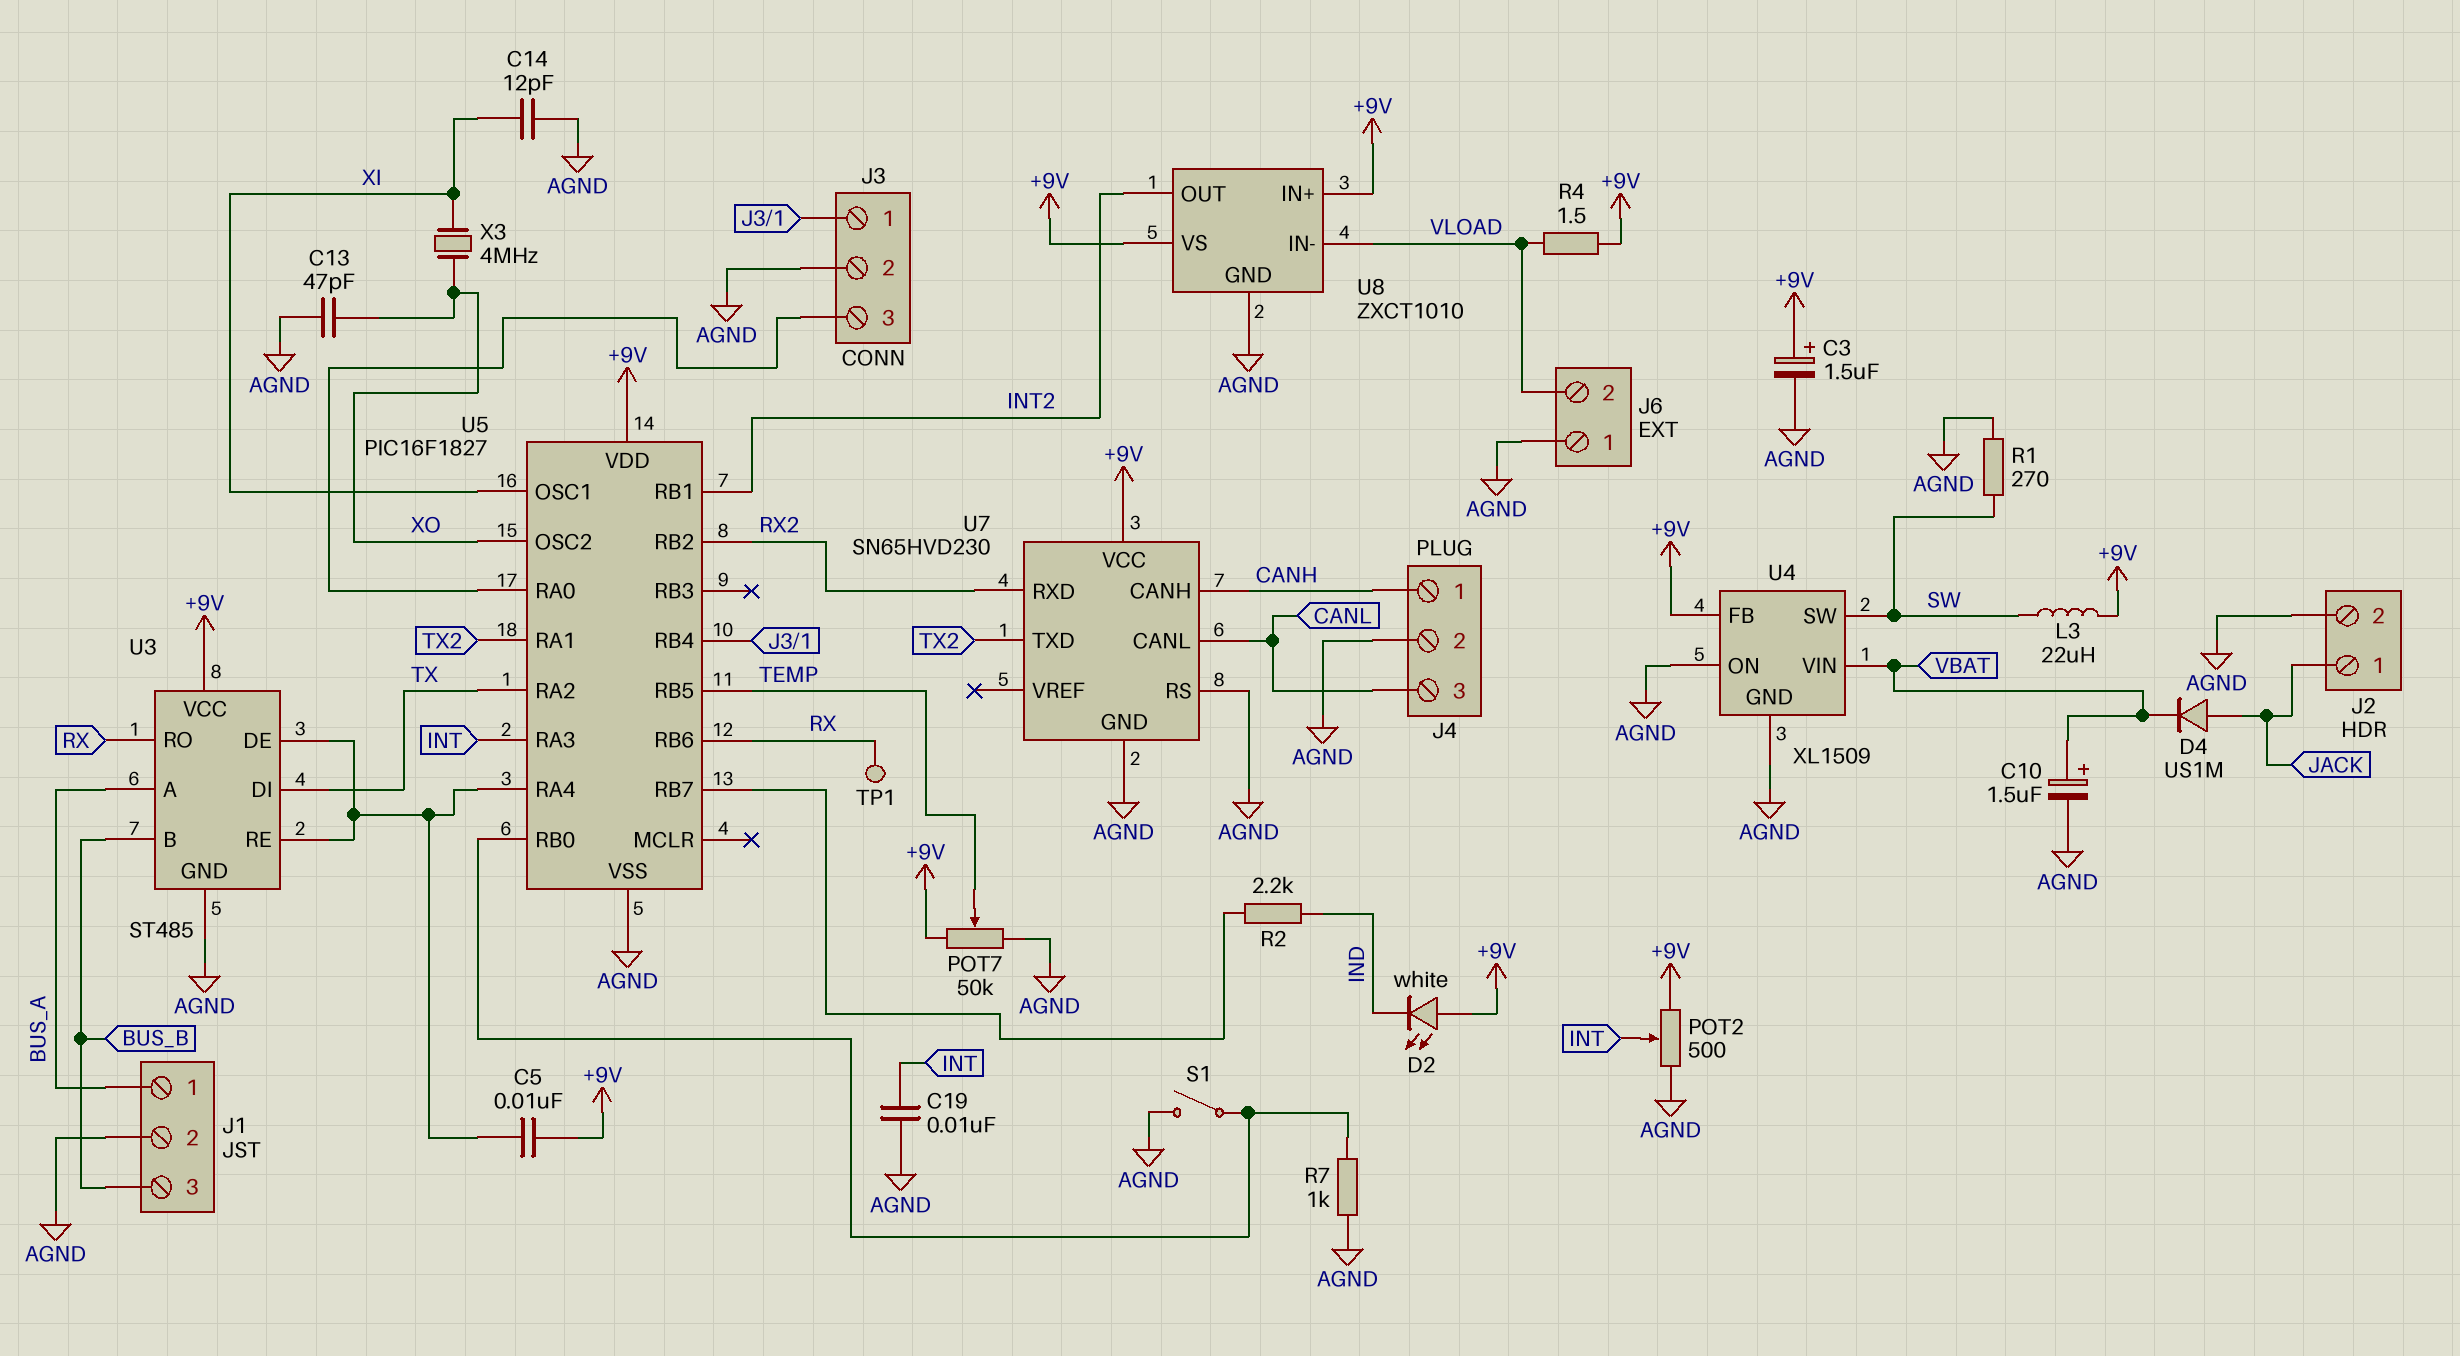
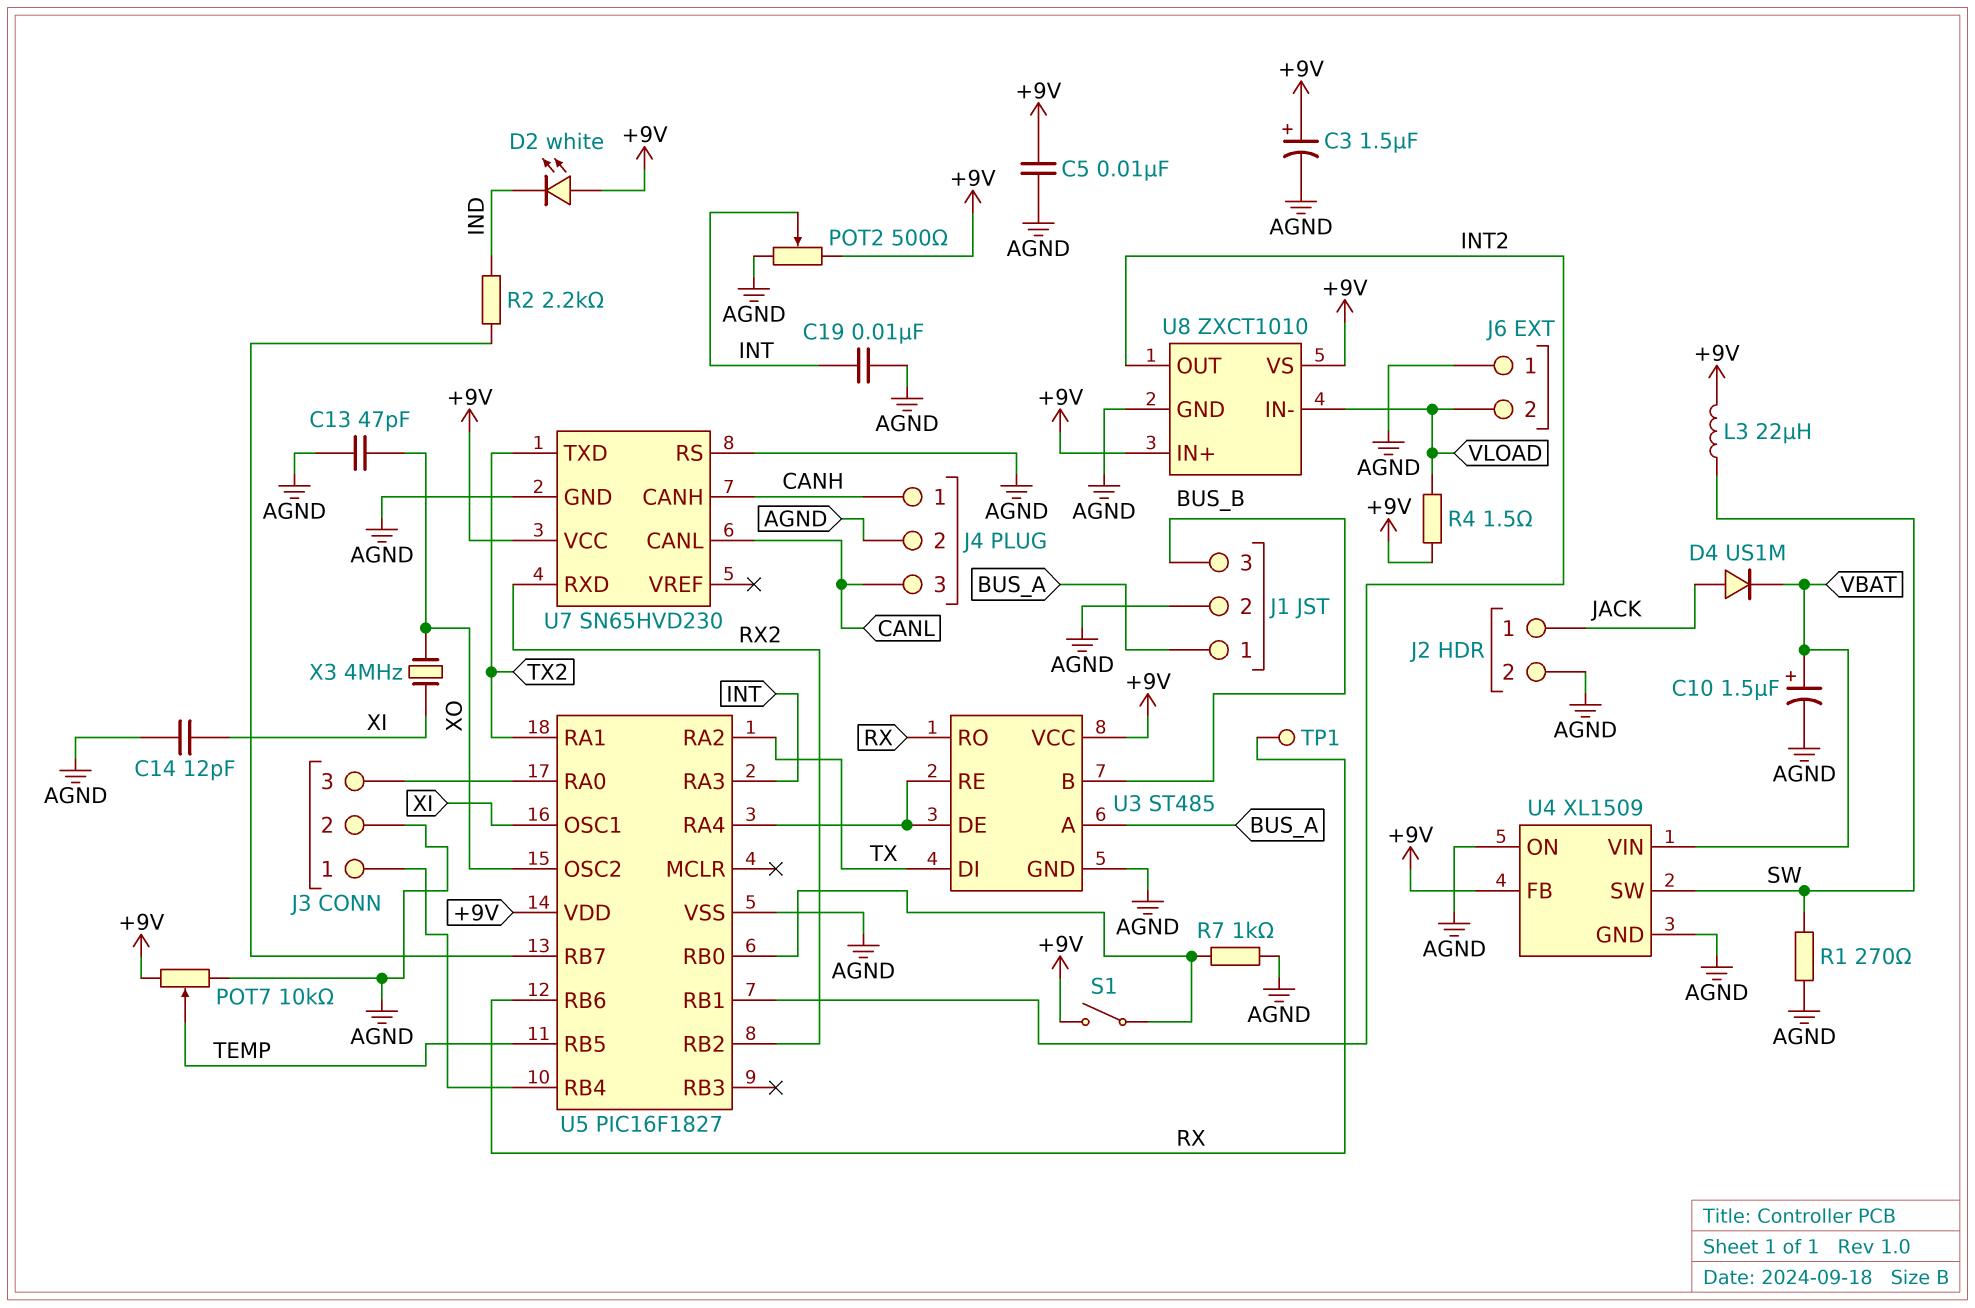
C5: 10nF (+9V, U3/DE) -> 10nF (+9V, AGND)
POT7: 50k (+9V, AGND, wiper TEMP) -> 10k (+9V, AGND, wiper TEMP)
S1: switch (AGND, U5/RB0) -> switch (+9V, U5/RB0)

